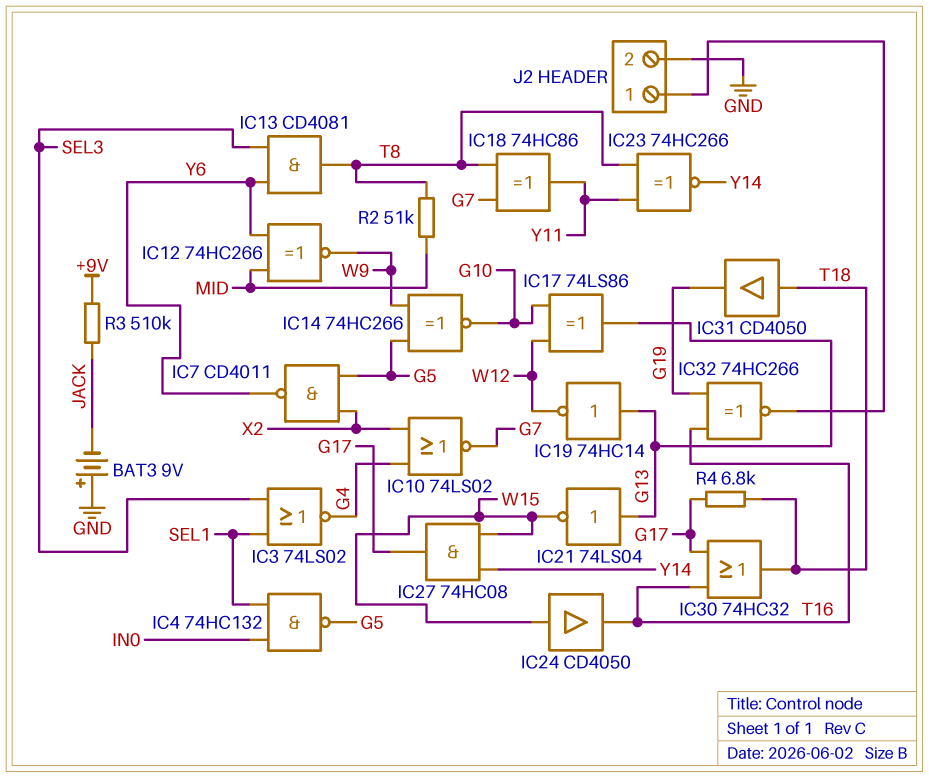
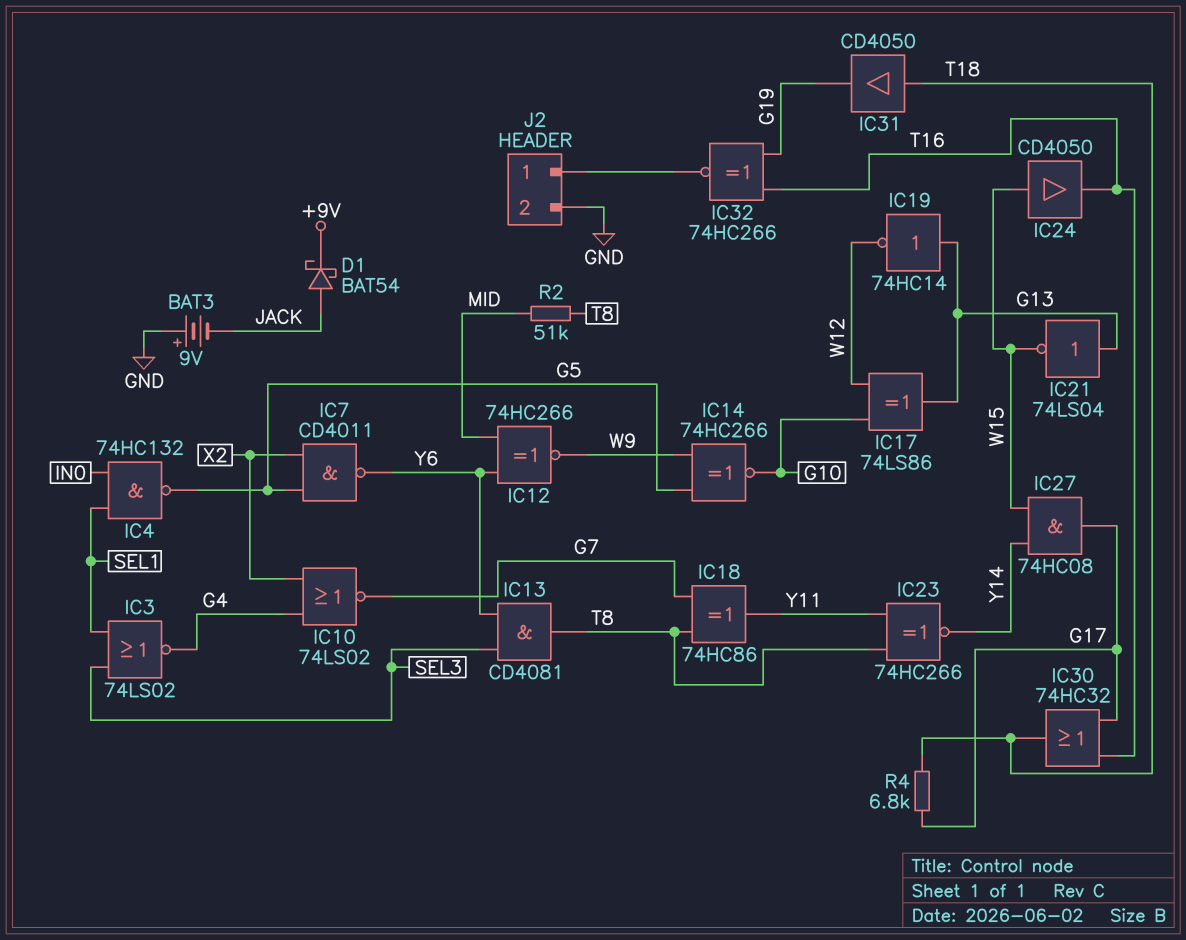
D1: none -> schottky BAT54 (A JACK, K +9V)
R3: 510k (+9V, JACK) -> none

